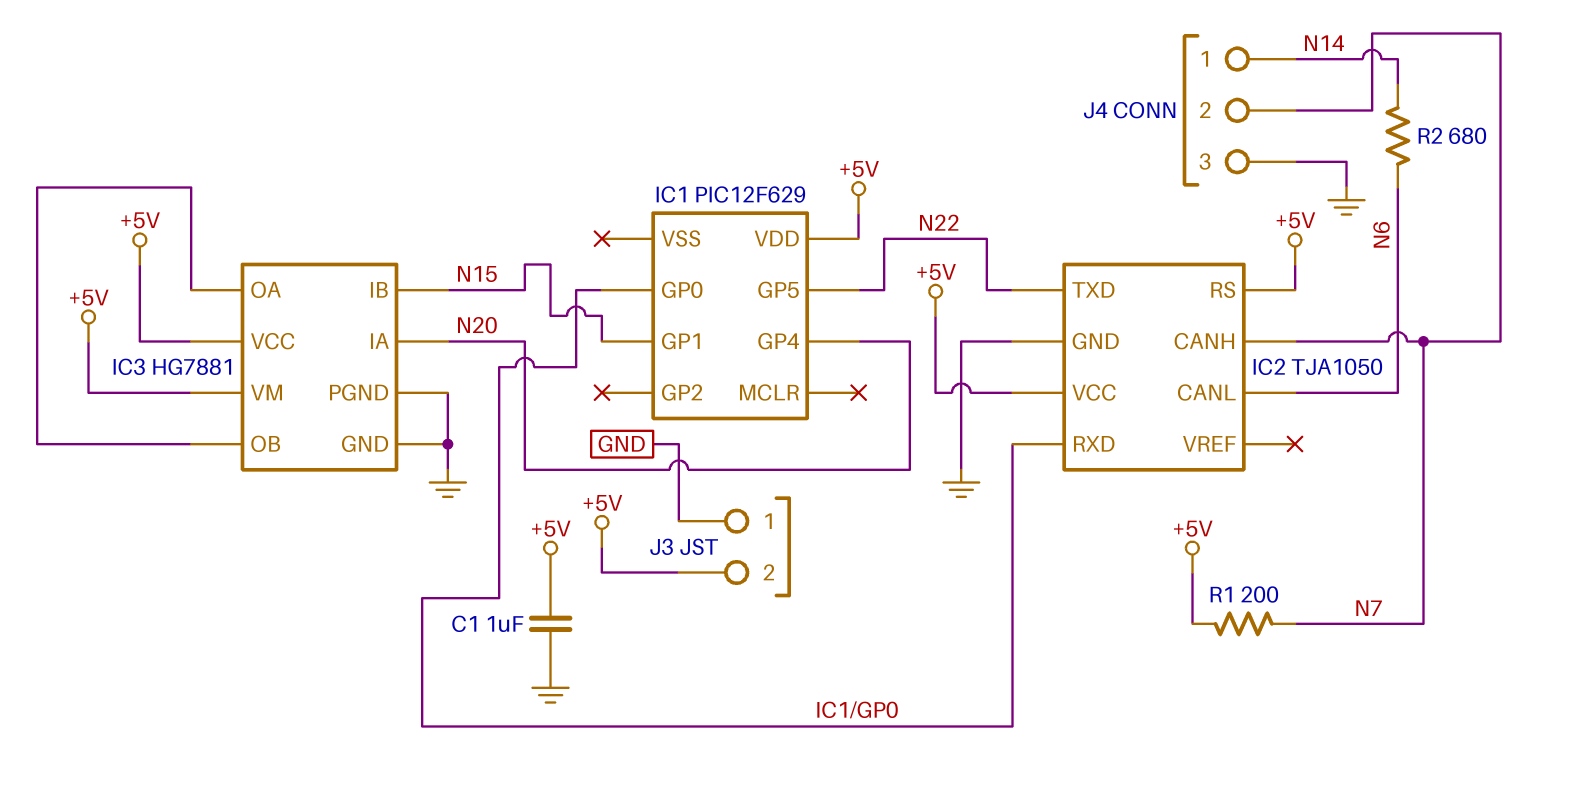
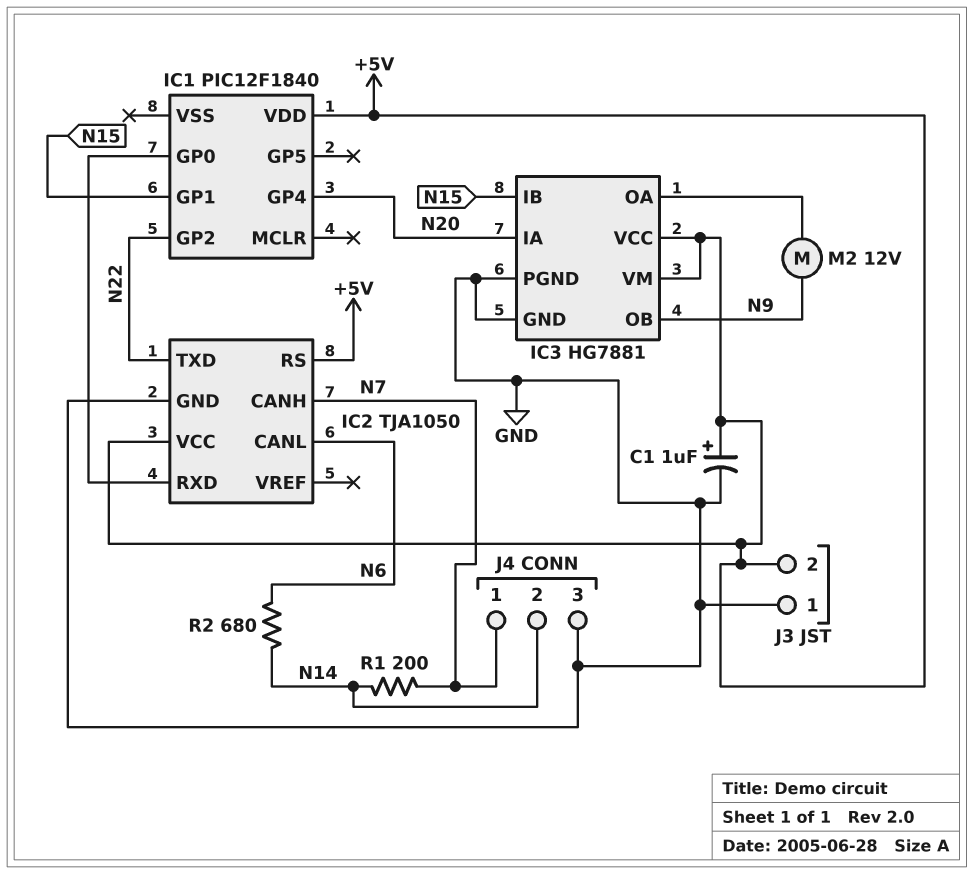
C1: 1uF (+5V, GND) -> 1uF (plus +5V, minus GND)
IC1: PIC12F629 -> PIC12F1840
IC1 pin GP2: none -> N22
IC1 pin GP5: N22 -> none
IC3 pin OB: IC3/OA -> N9
J4 pin 1: N14 -> N7
J4 pin 2: N7 -> N14
M2: none -> motor 12V (IC3/OA, N9)
R1: 200 (+5V, N7) -> 200 (N7, N14)

